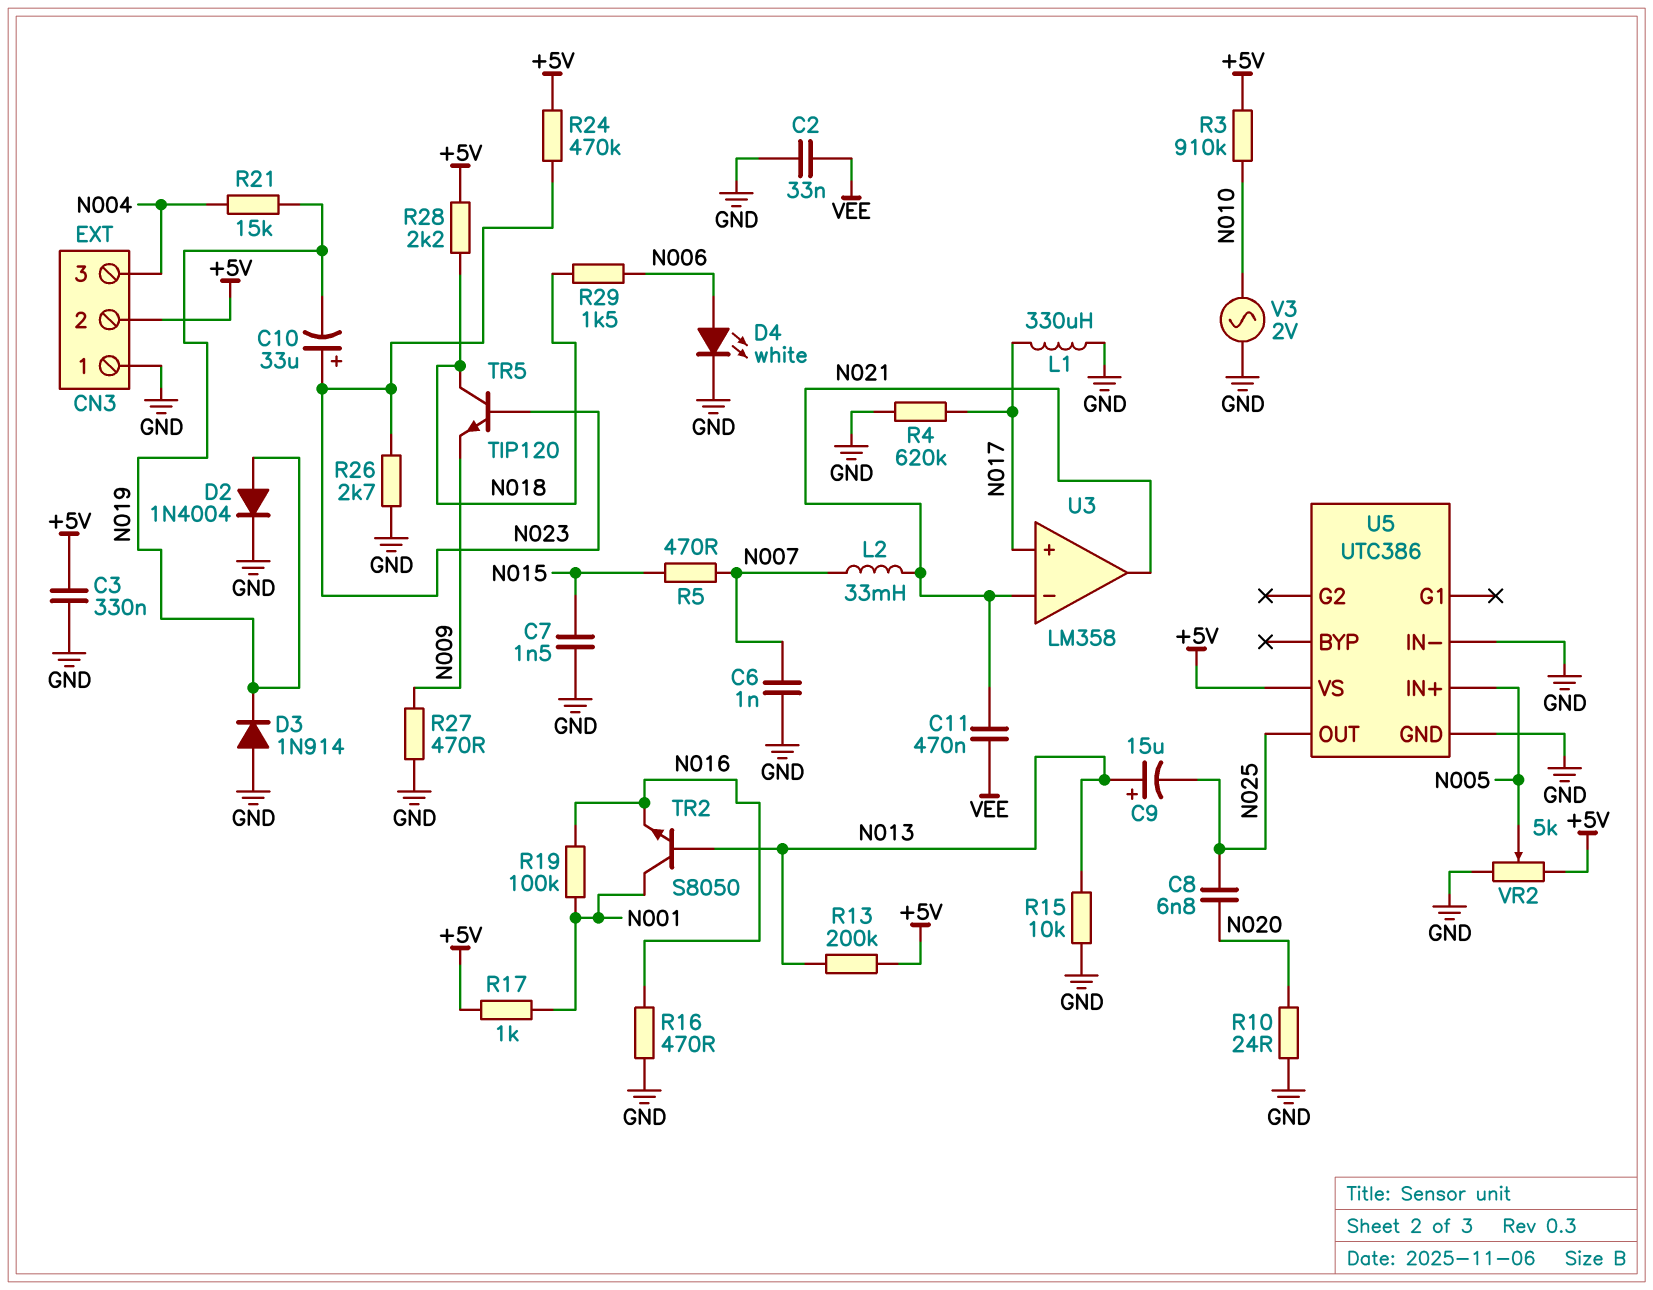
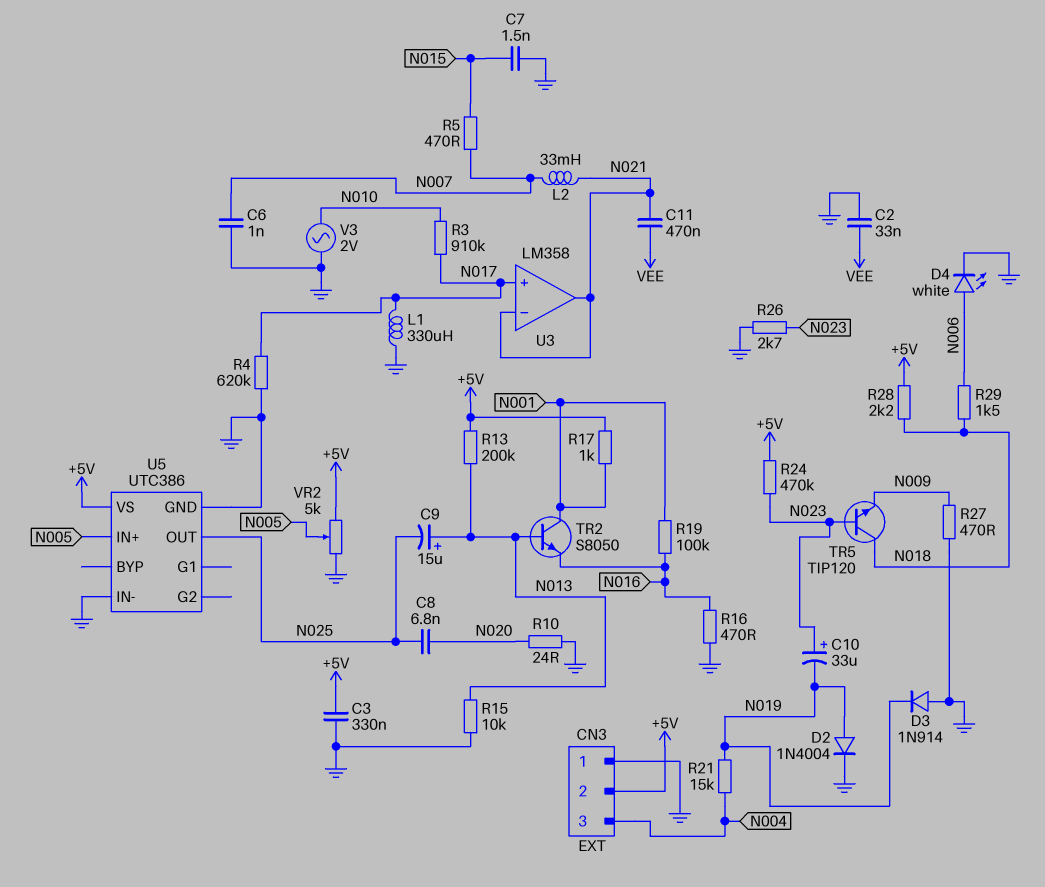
R3: 910k (+5V, N010) -> 910k (N010, N017)

